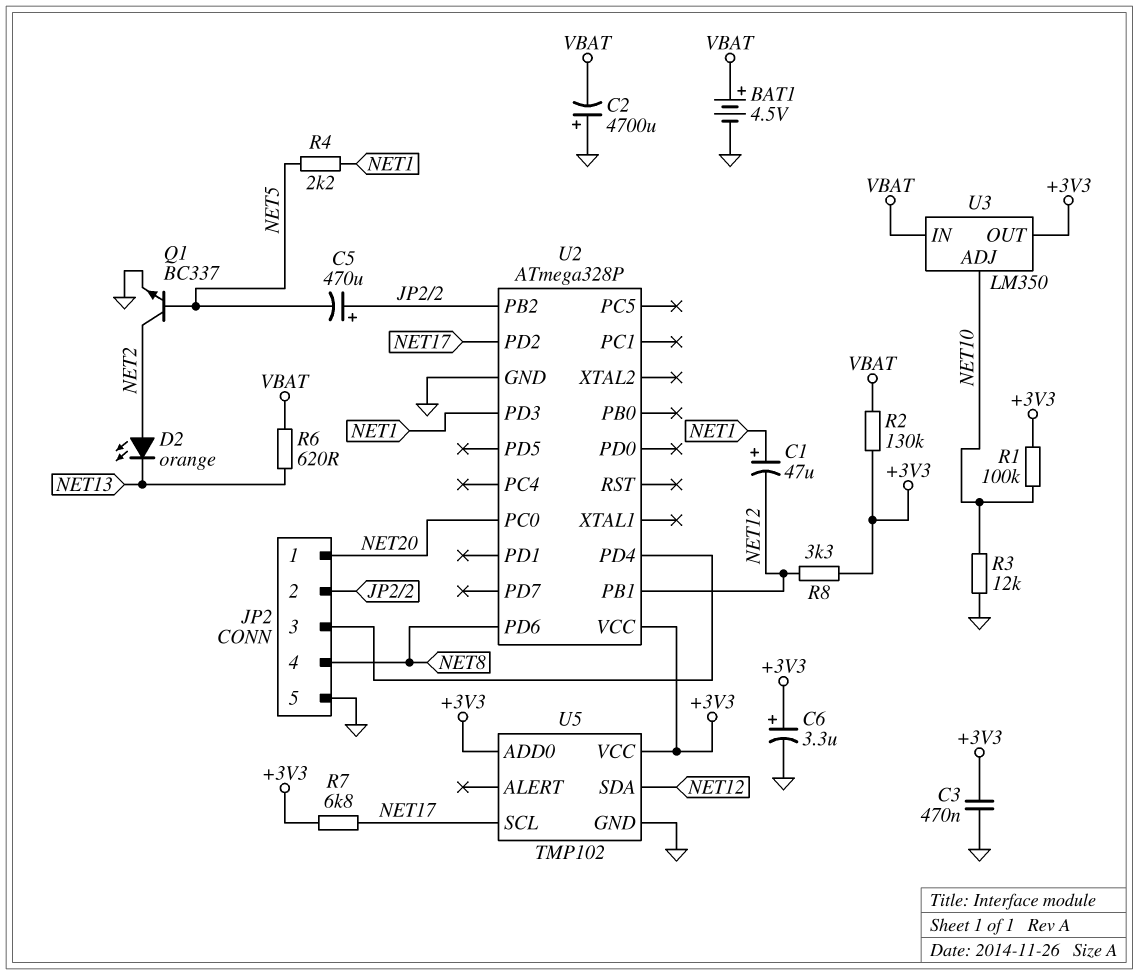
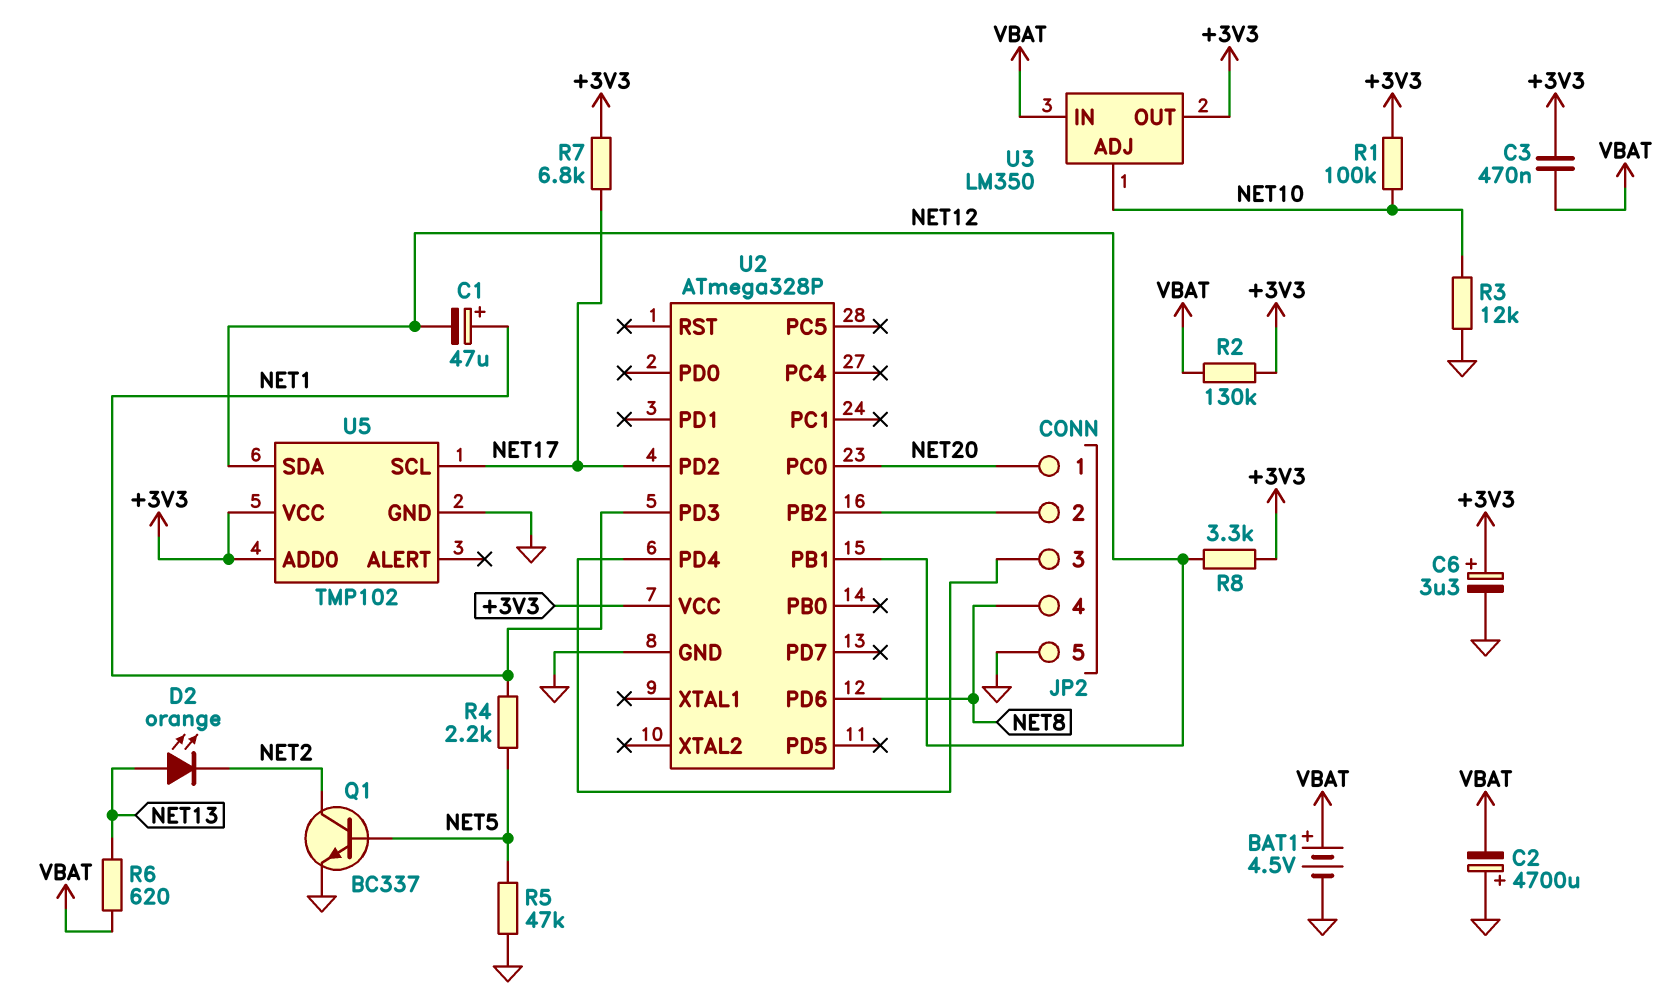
C3: 470nF (+3V3, GND) -> 470nF (+3V3, VBAT)
C5: 470uF (plus JP2/2, minus NET5) -> none
D2: LED orange (A NET2, K NET13) -> LED orange (A NET13, K NET2)
R5: none -> 47k (GND, NET5)

